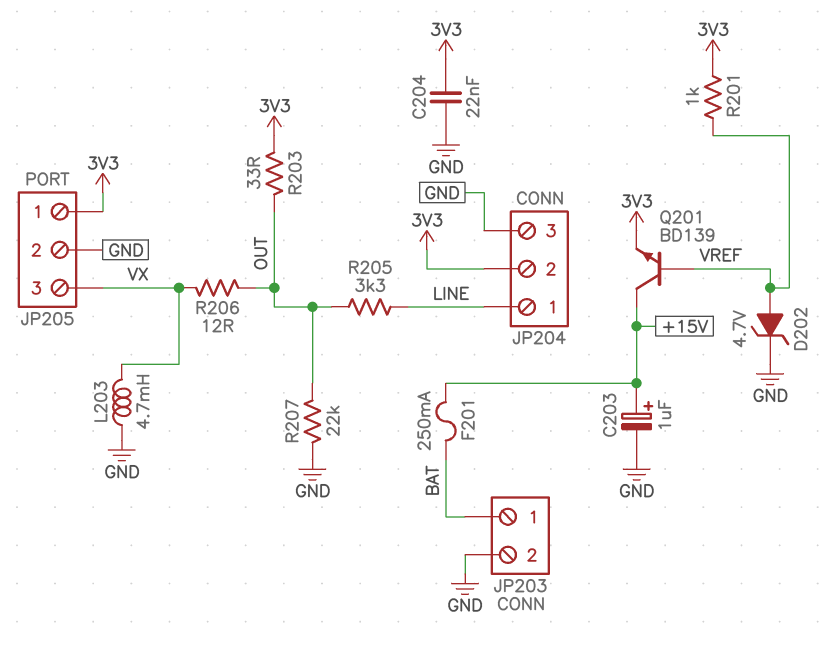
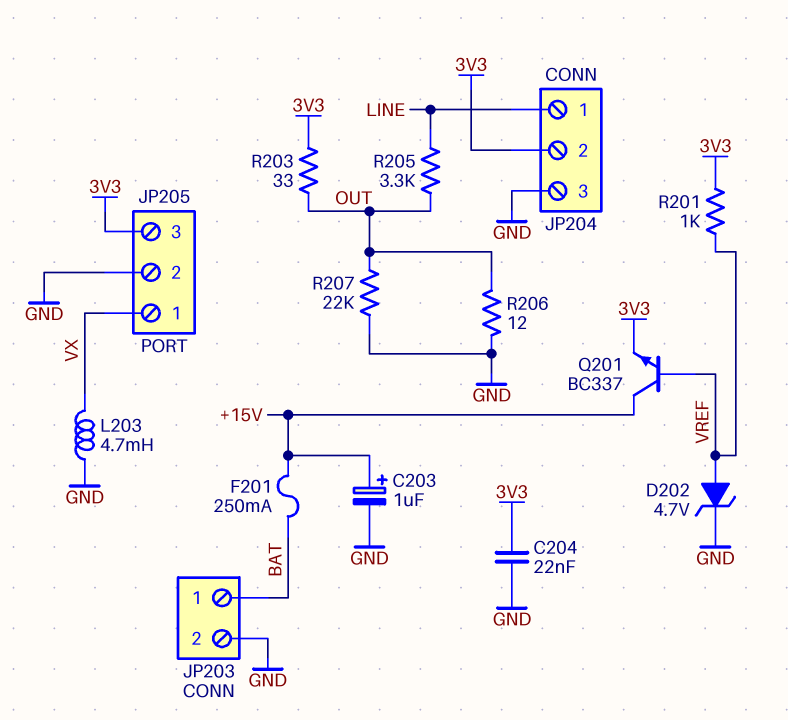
JP205 pin 1: 3V3 -> VX
JP205 pin 3: VX -> 3V3
Q201: NPN BD139 (B VREF, C +15V, E 3V3) -> NPN BC337 (B VREF, C +15V, E 3V3)
R206: 12 (OUT, VX) -> 12 (GND, OUT)

